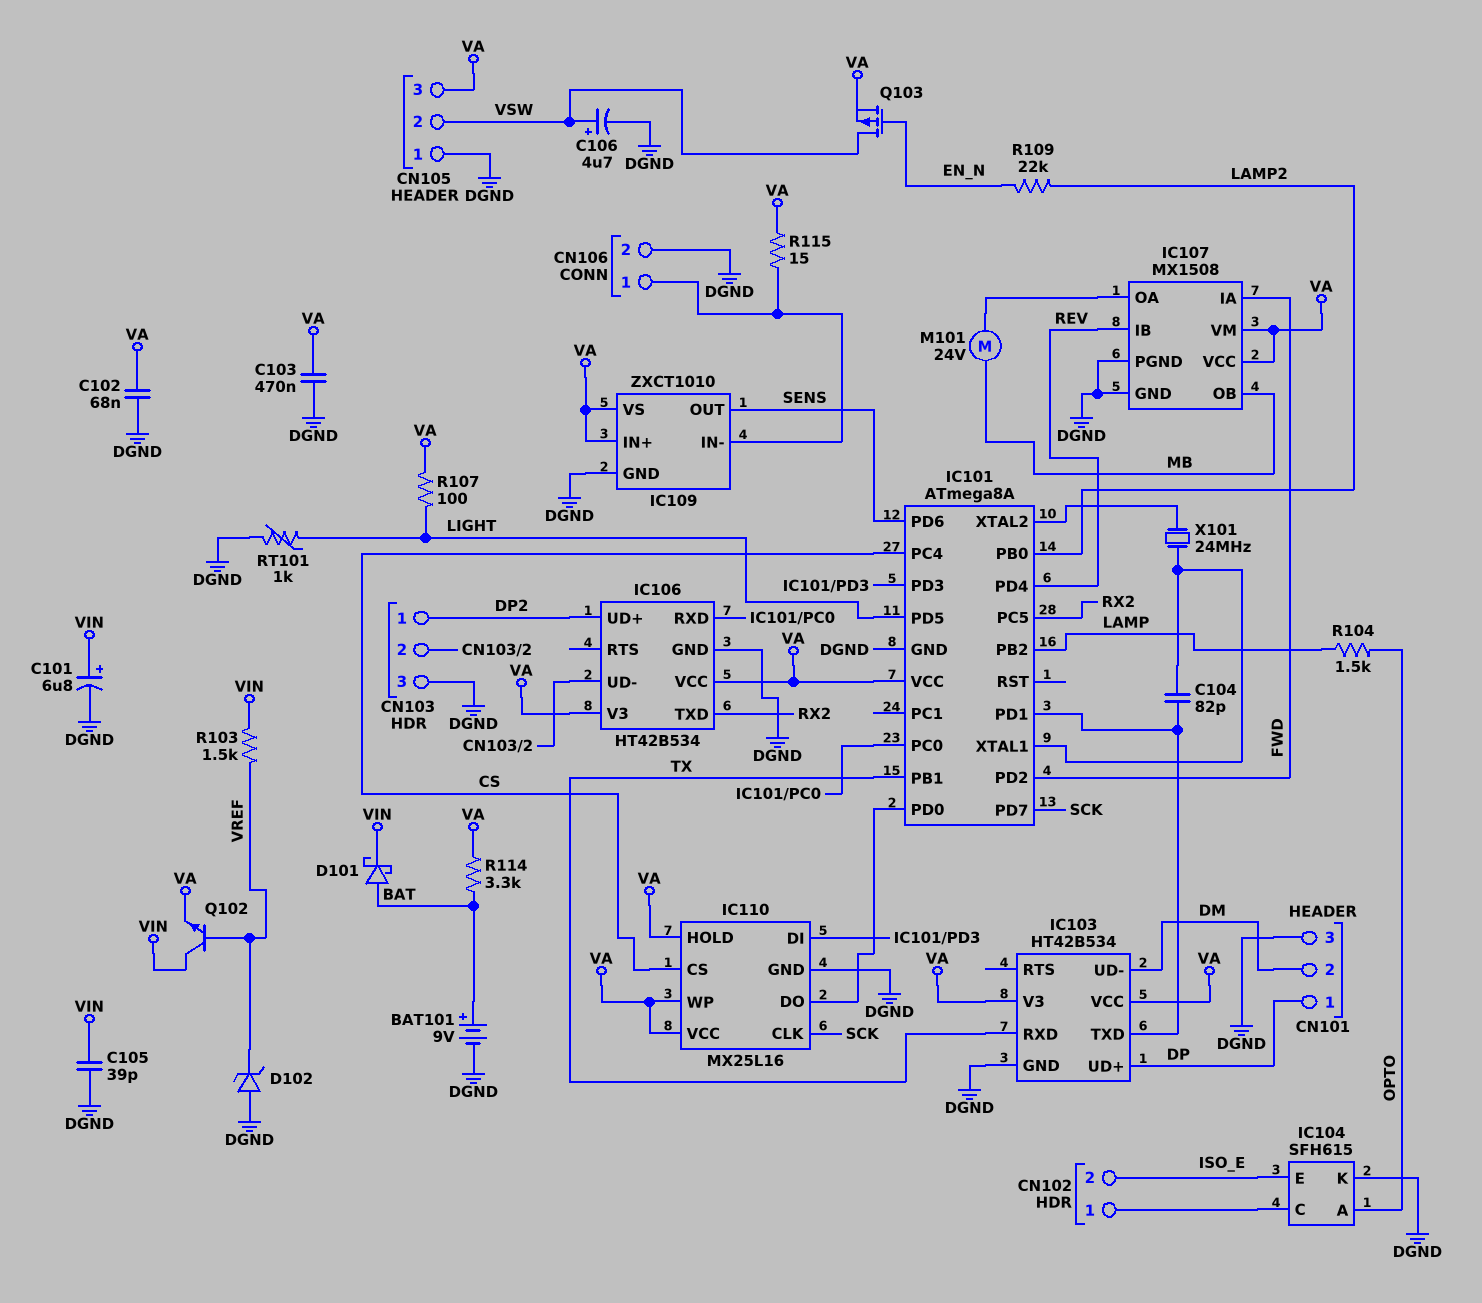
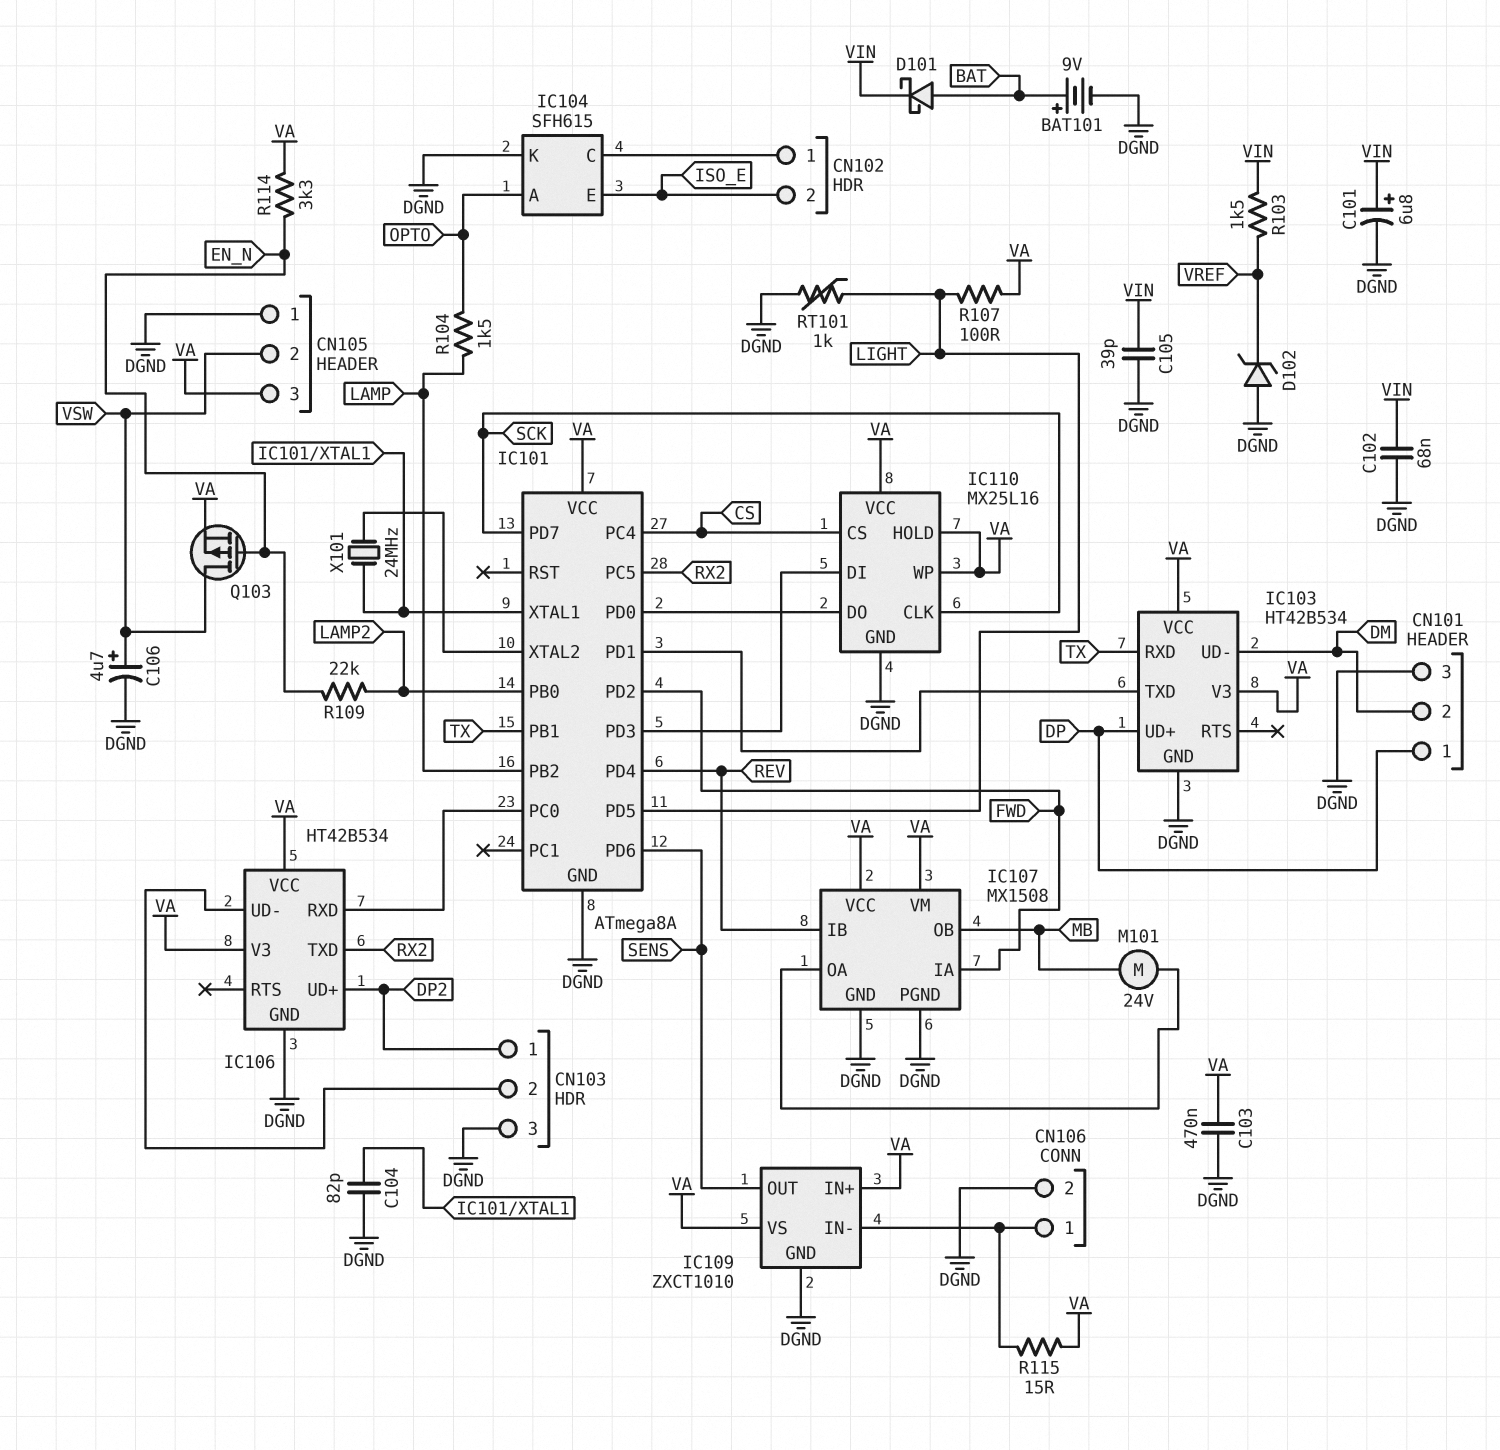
C102: 68nF (DGND, VA) -> 68nF (DGND, VIN)
C104: 82pF (IC101/PD1, IC101/XTAL1) -> 82pF (DGND, IC101/XTAL1)
Q102: NPN (B VREF, C VIN, E VA) -> none
R114: 3.3k (BAT, VA) -> 3.3k (EN_N, VA)

